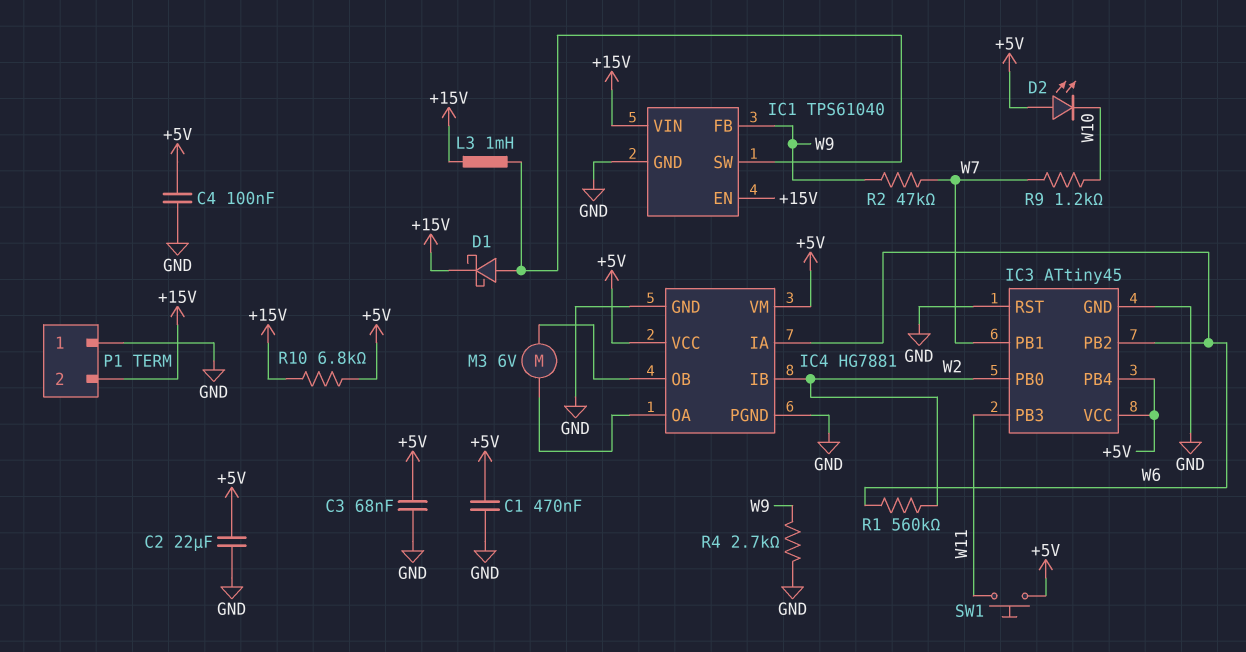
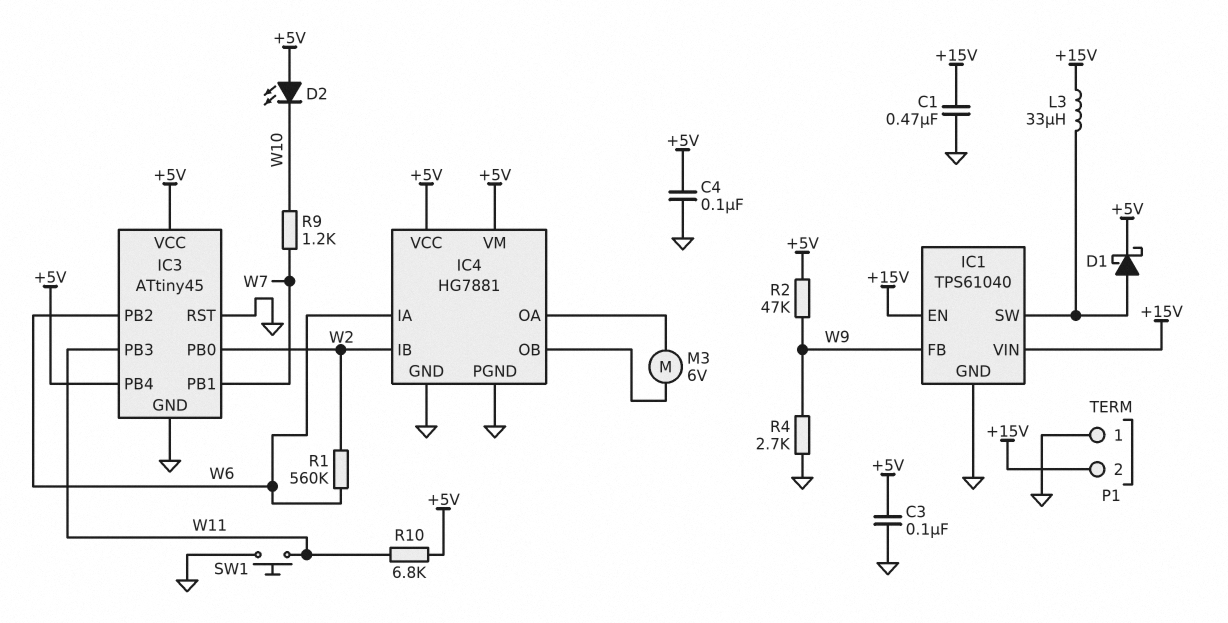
C1: 470nF (+5V, GND) -> 470nF (+15V, GND)
C2: 22uF (+5V, GND) -> none
C3: 68nF (+5V, GND) -> 100nF (+5V, GND)
D1: schottky (A IC1/SW, K +15V) -> schottky (A IC1/SW, K +5V)
L3: 1mH (+15V, IC1/SW) -> 33uH (+15V, IC1/SW)
R2: 47k (W7, W9) -> 47k (+5V, W9)
R10: 6.8k (+5V, +15V) -> 6.8k (+5V, W11)
SW1: button (+5V, W11) -> button (GND, W11)

